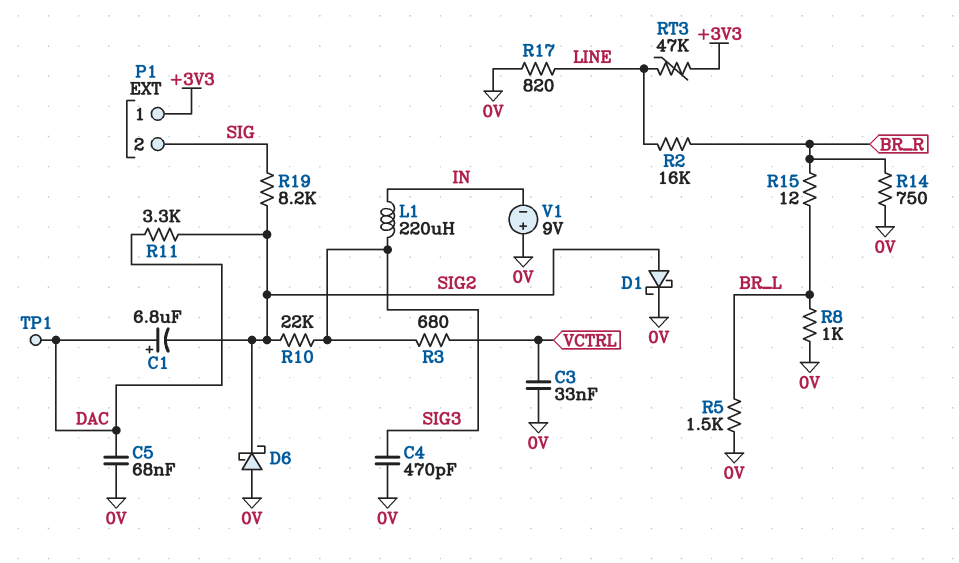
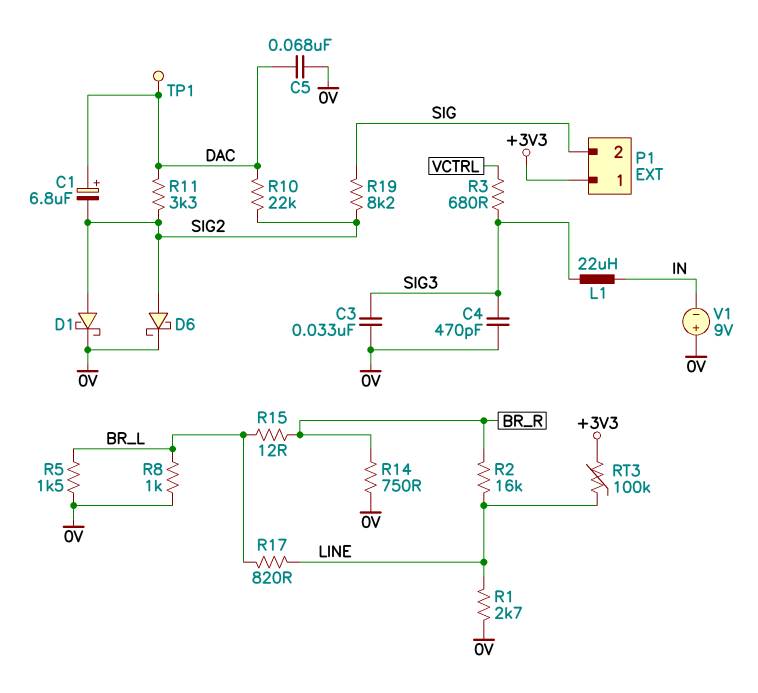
C3: 33nF (0V, VCTRL) -> 33nF (0V, SIG3)
D6: schottky (A 0V, K SIG2) -> schottky (A SIG2, K 0V)
L1: 220uH (IN, SIG3) -> 22uH (IN, SIG3)
R1: none -> 2.7k (0V, LINE)
R10: 22k (SIG2, SIG3) -> 22k (DAC, SIG2)
R17: 820 (0V, LINE) -> 820 (BR_L, LINE)
RT3: 47k (+3V3, LINE) -> 100k (+3V3, LINE)

